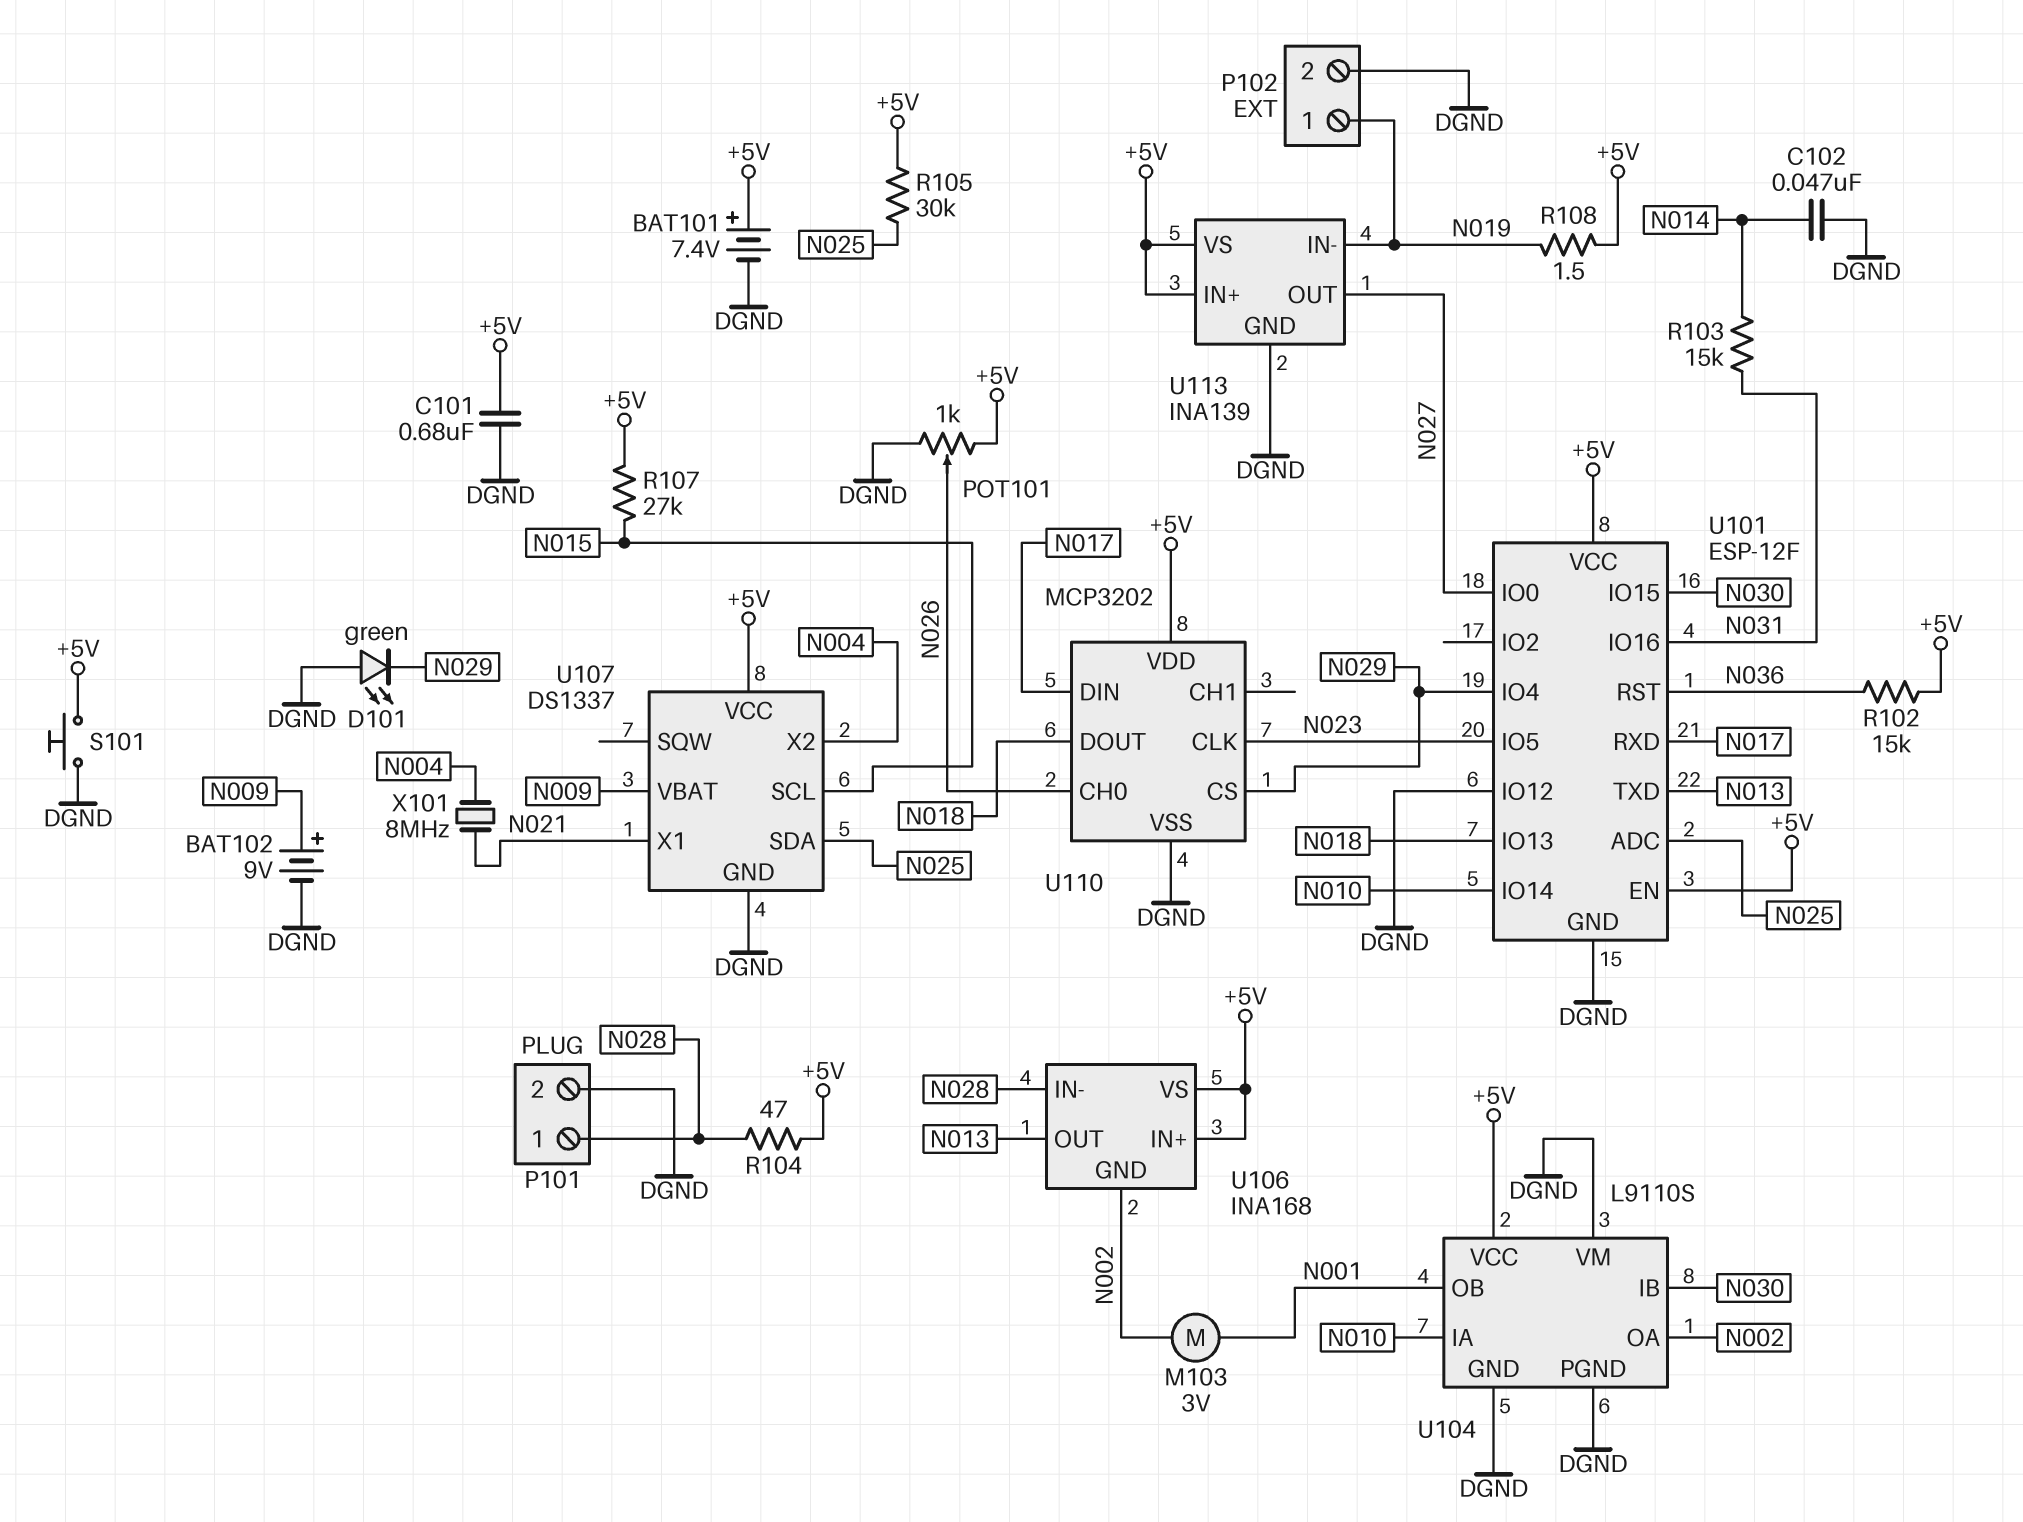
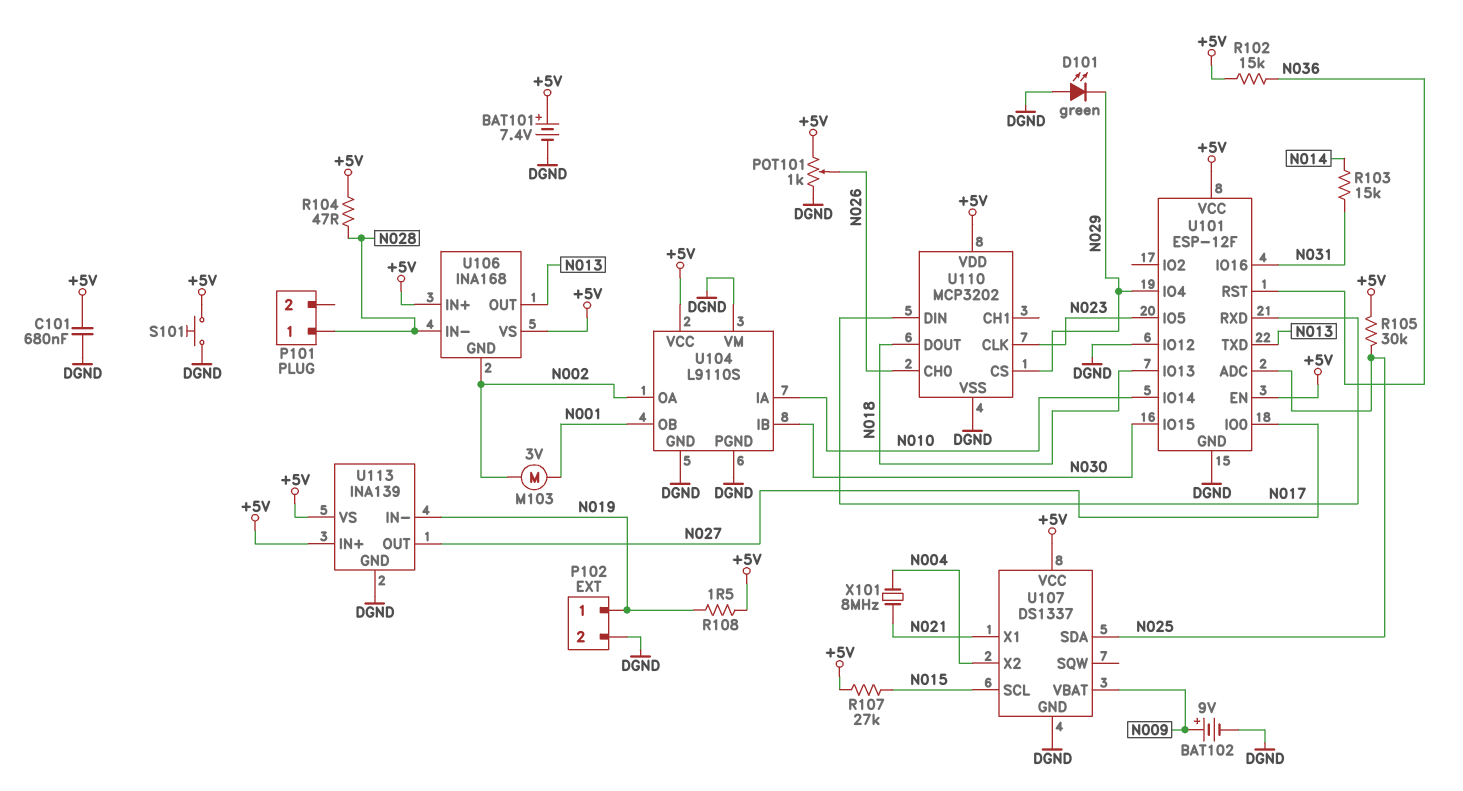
C102: 47nF (DGND, N014) -> none
P101 pin 2: DGND -> none

